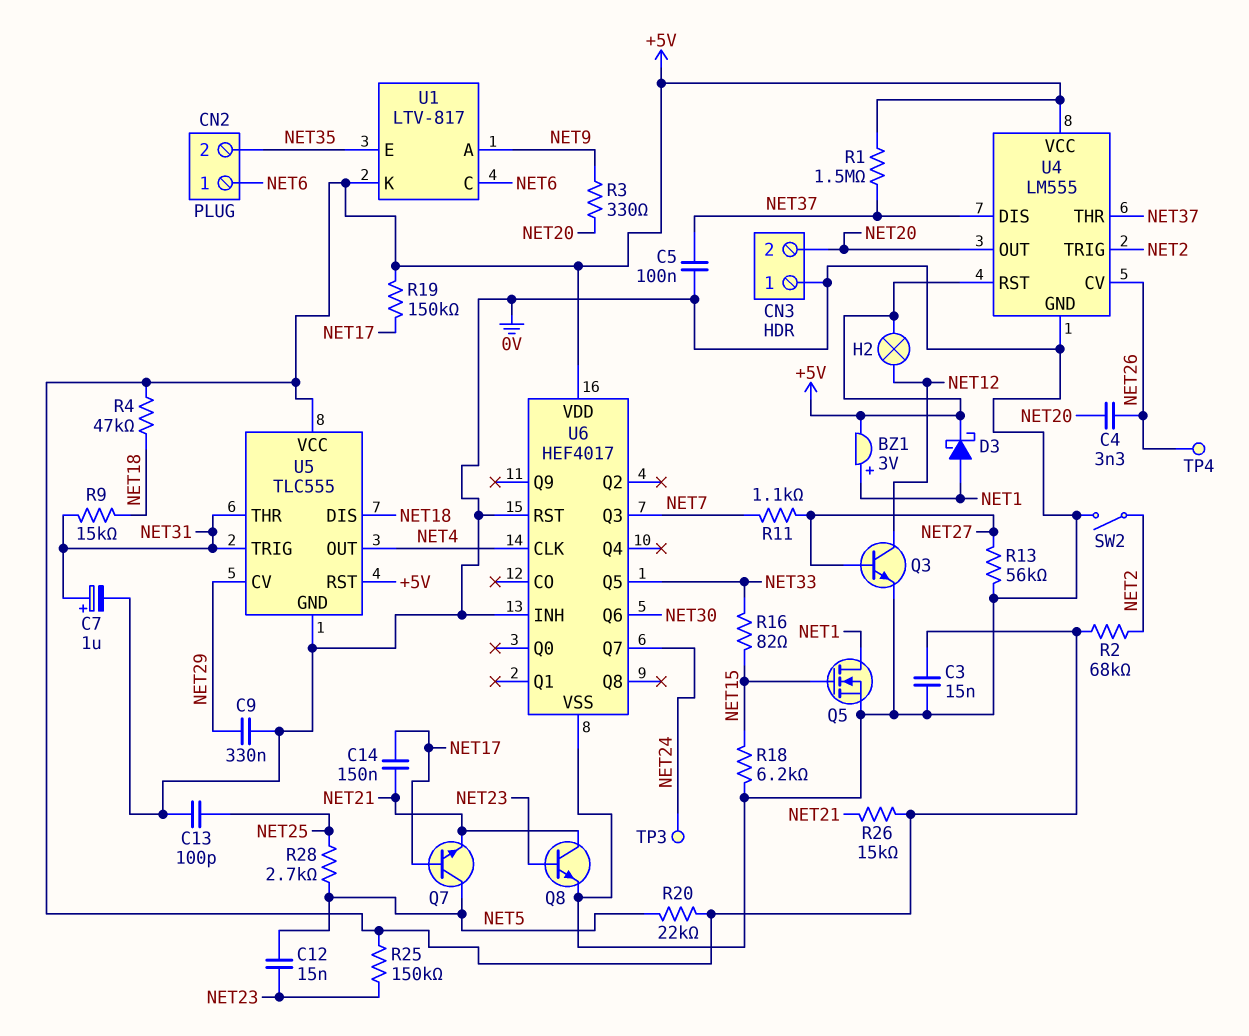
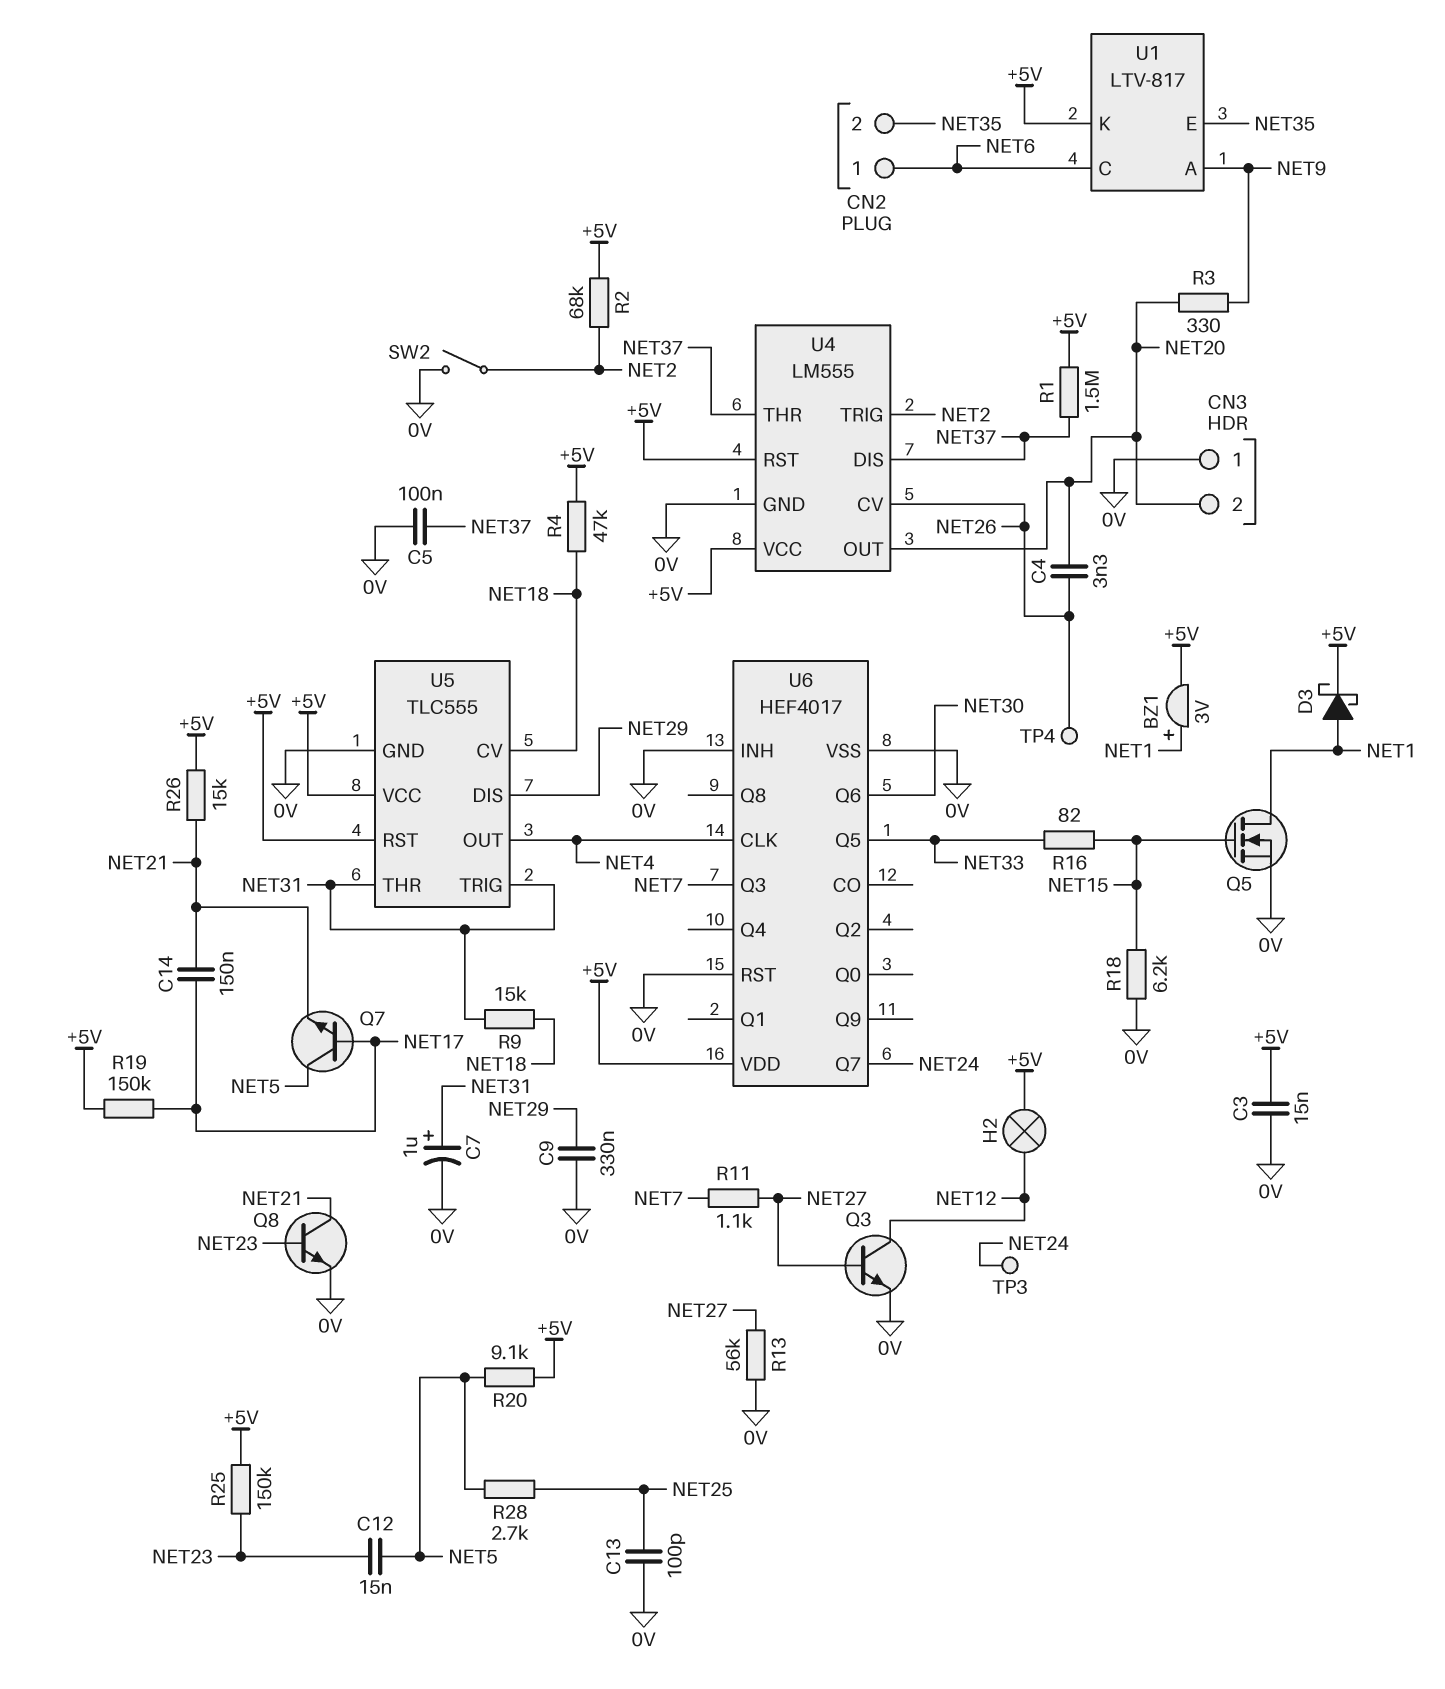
R20: 22k (+5V, NET5) -> 9.1k (+5V, NET5)
U5 pin CV: NET29 -> NET18
U5 pin DIS: NET18 -> NET29

